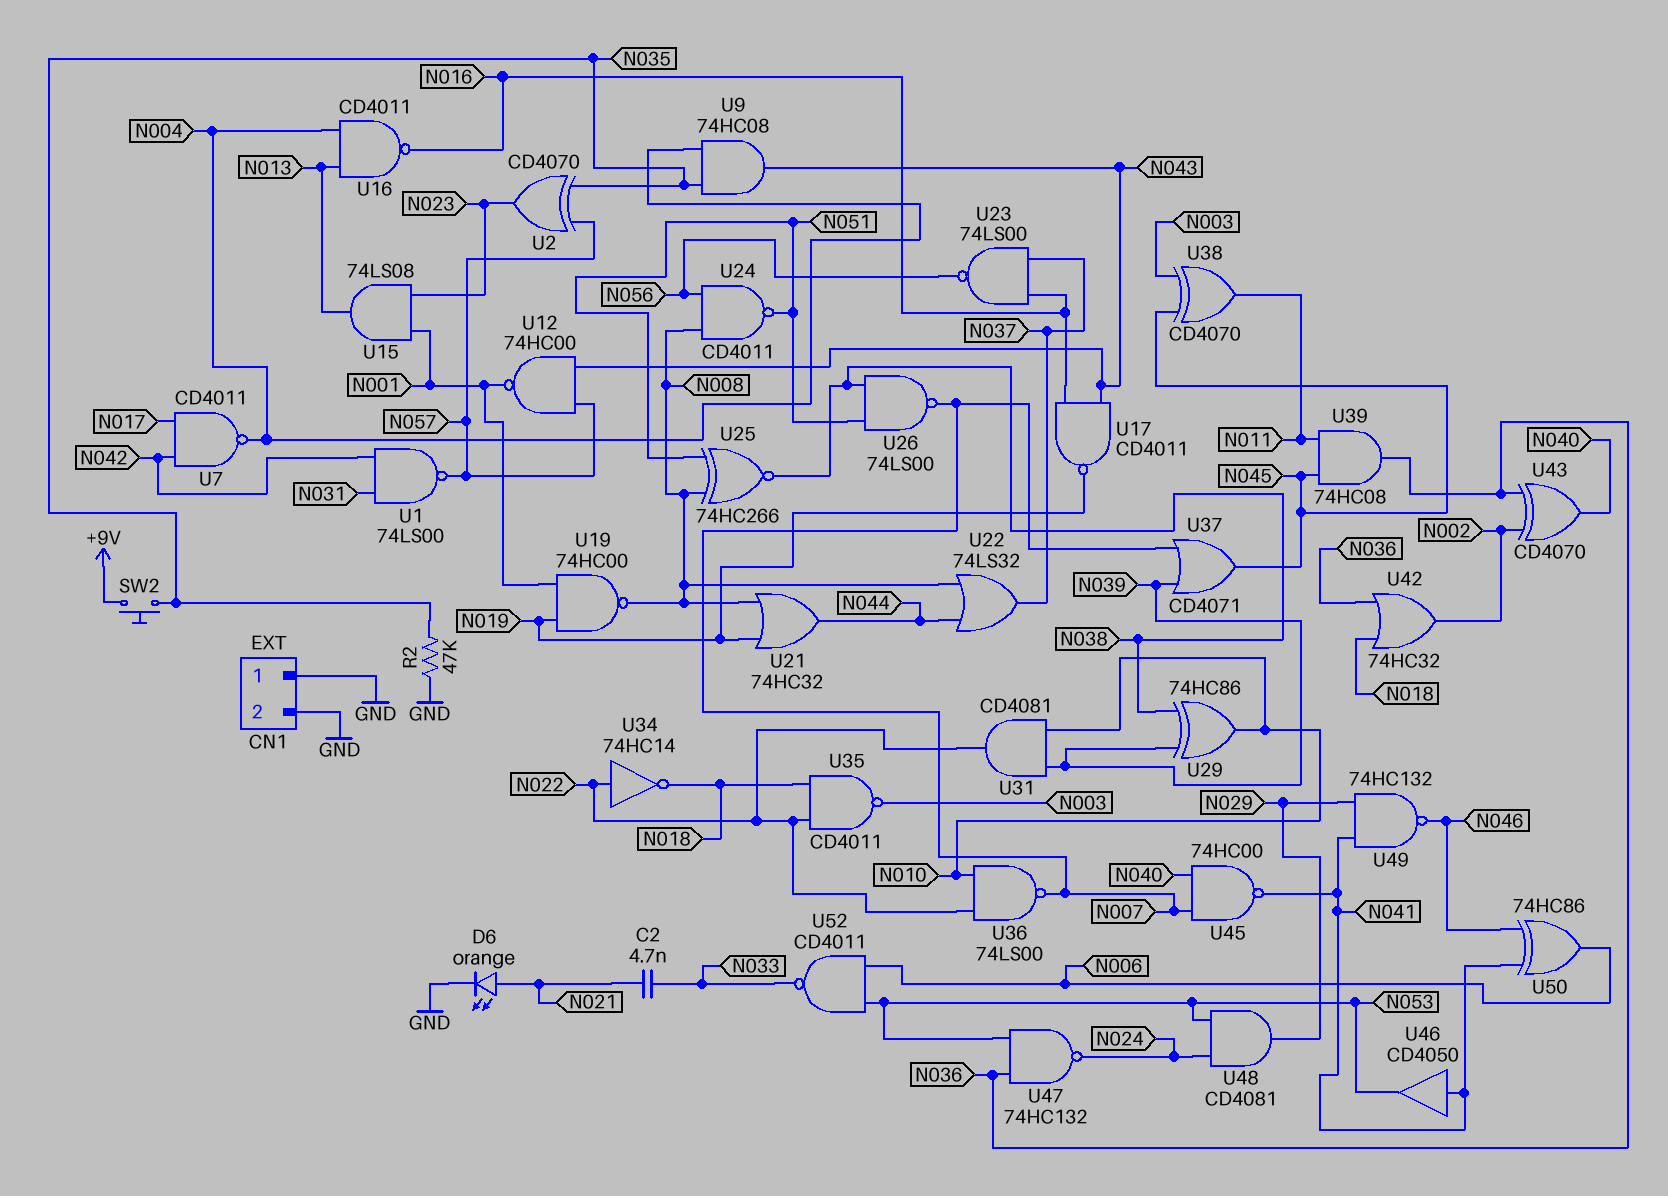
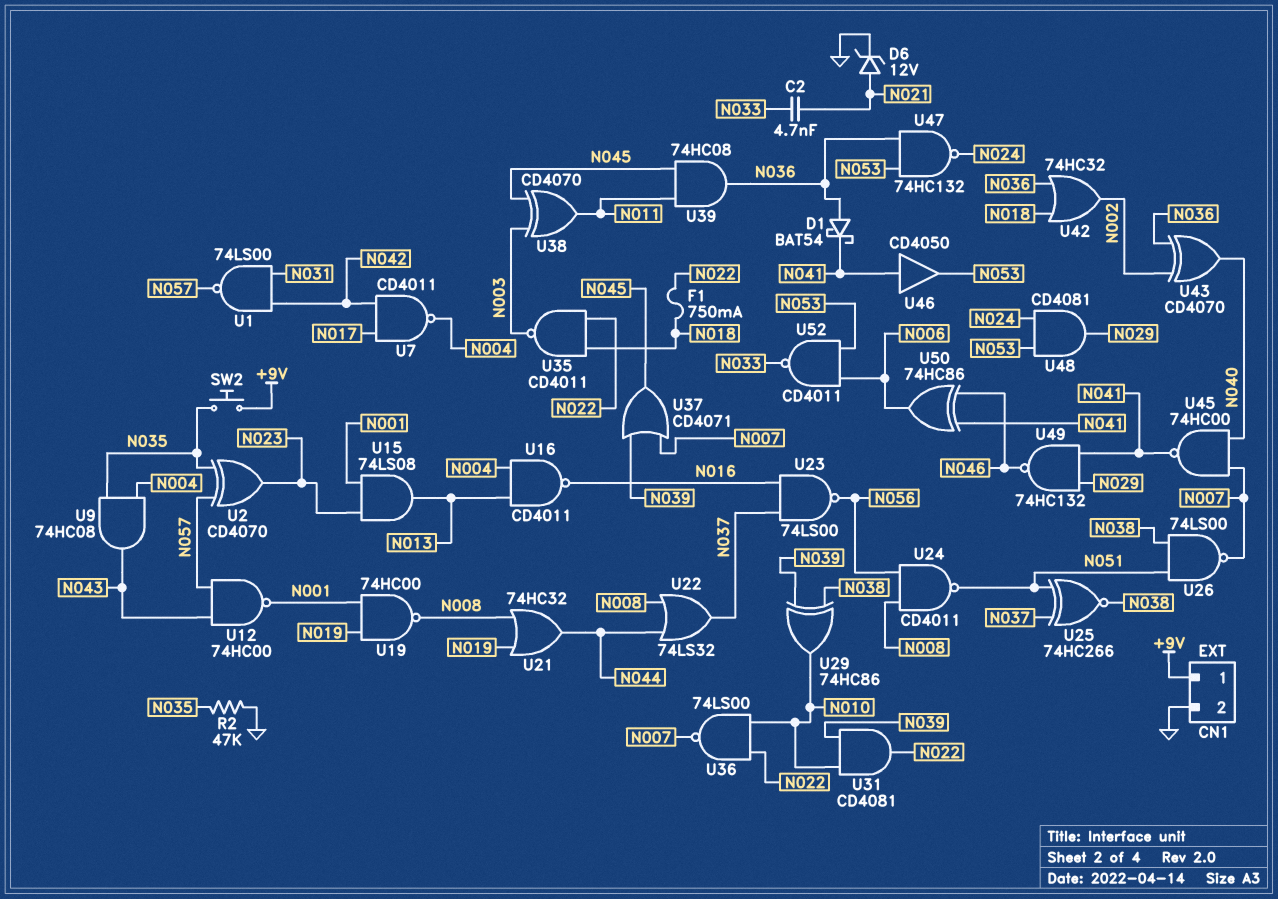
CN1 pin 1: GND -> +9V
D1: none -> schottky BAT54 (A N036, K N041)
D6: LED orange (A N021, K GND) -> zener 12V (A N021, K GND)
F1: none -> 750mA (N018, N022)
U17: NAND CD4011 (in N016, in N043, out N019) -> none
U25: XNOR 74HC266 (in N008, in N051, out N038) -> XNOR 74HC266 (in N037, in N051, out N038)
U34: NOT 74HC14 (in N022, out N018) -> none

